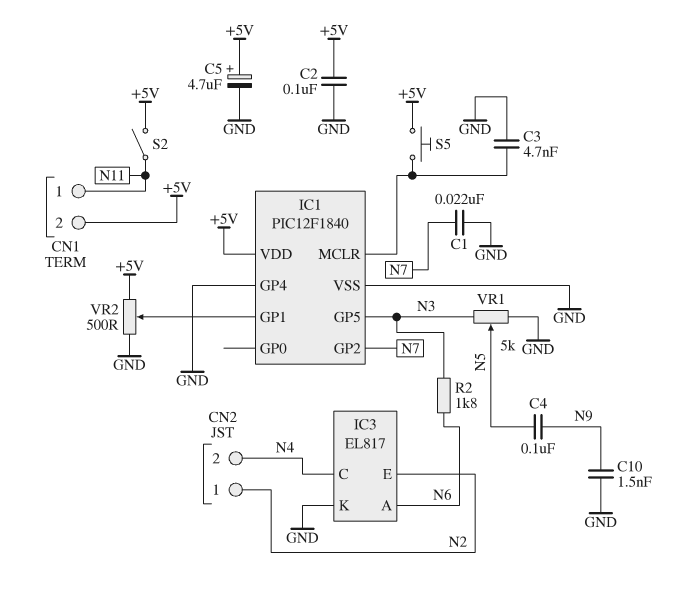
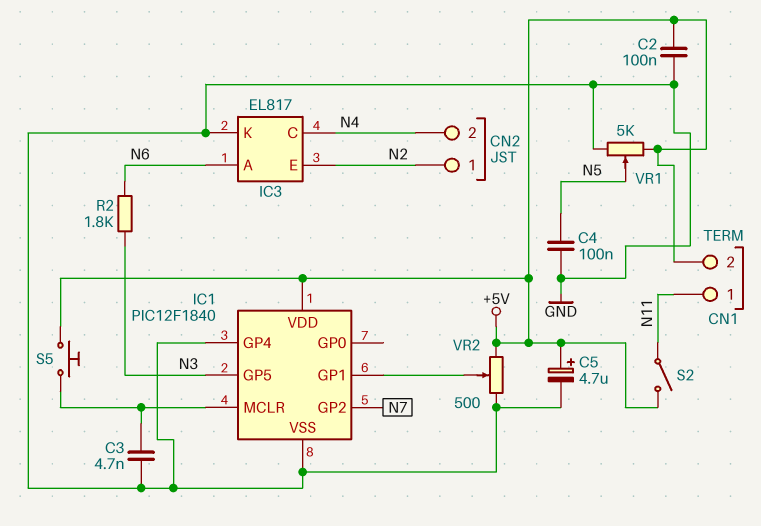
C1: 22nF (GND, N7) -> none
C4: 100nF (N5, N9) -> 100nF (GND, N5)
C10: 1.5nF (GND, N9) -> none
VR1: 5k (GND, N3, wiper N5) -> 5k (+5V, GND, wiper N5)

